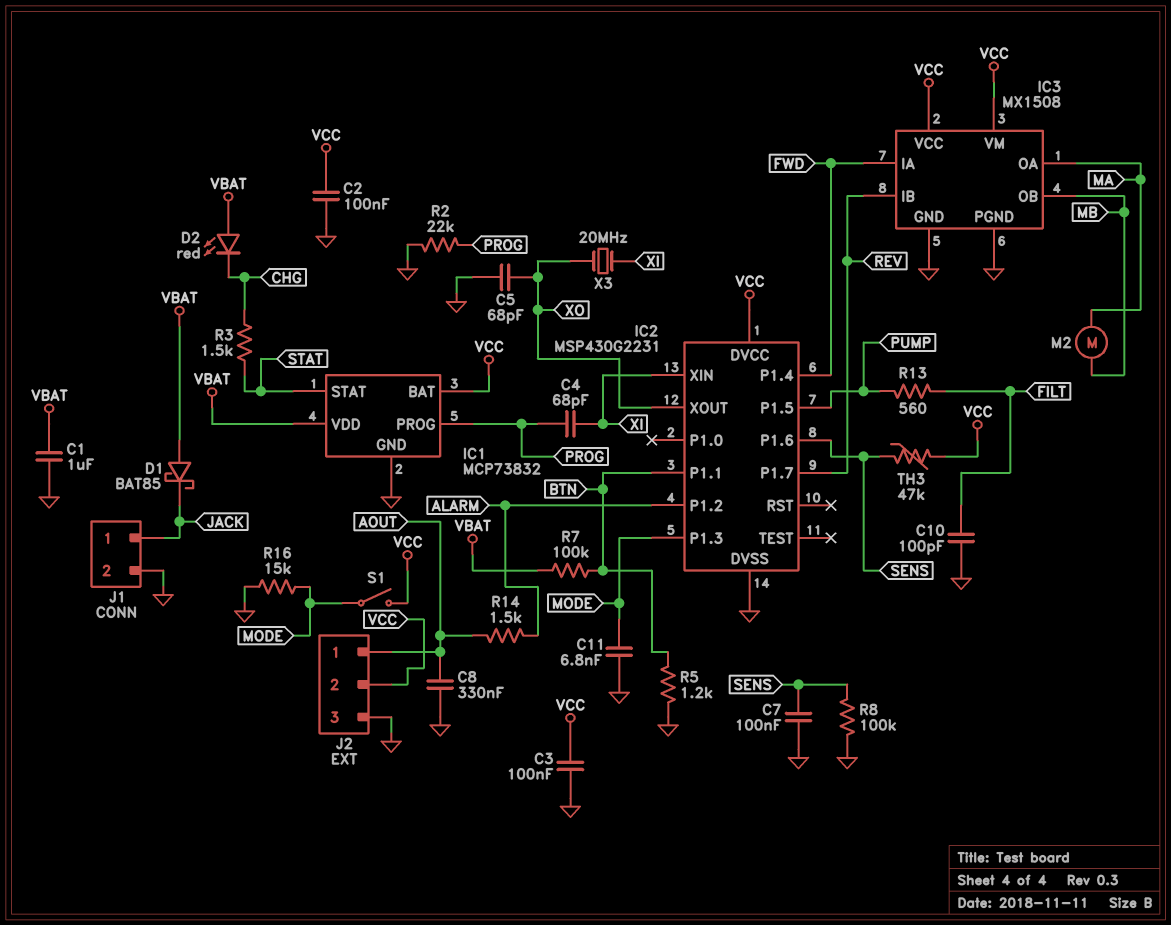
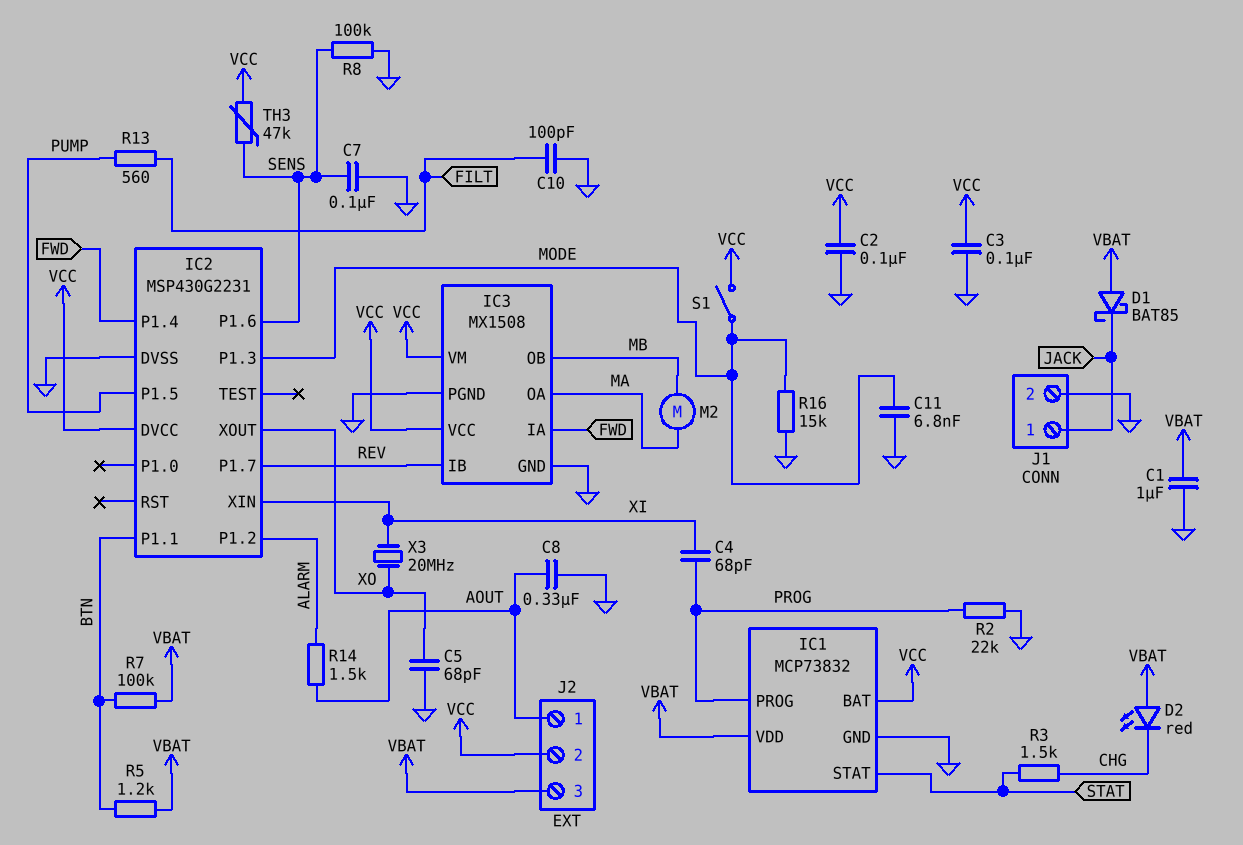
J2 pin 3: GND -> VBAT
R5: 1.2k (BTN, GND) -> 1.2k (BTN, VBAT)

